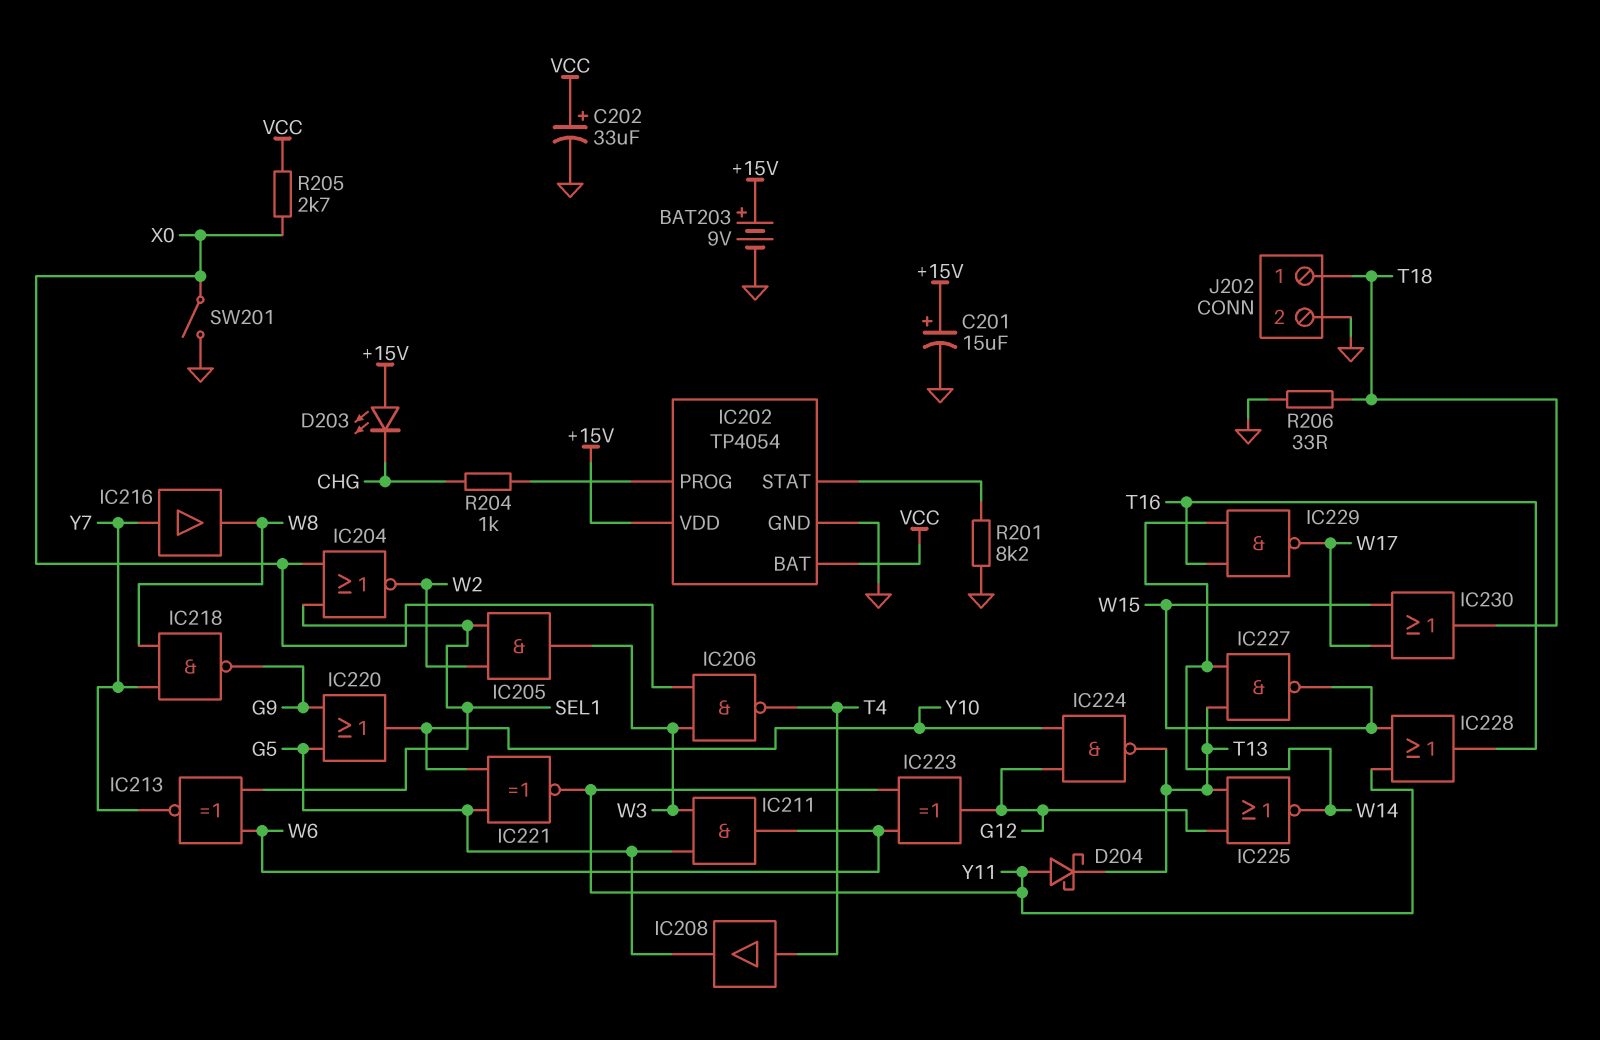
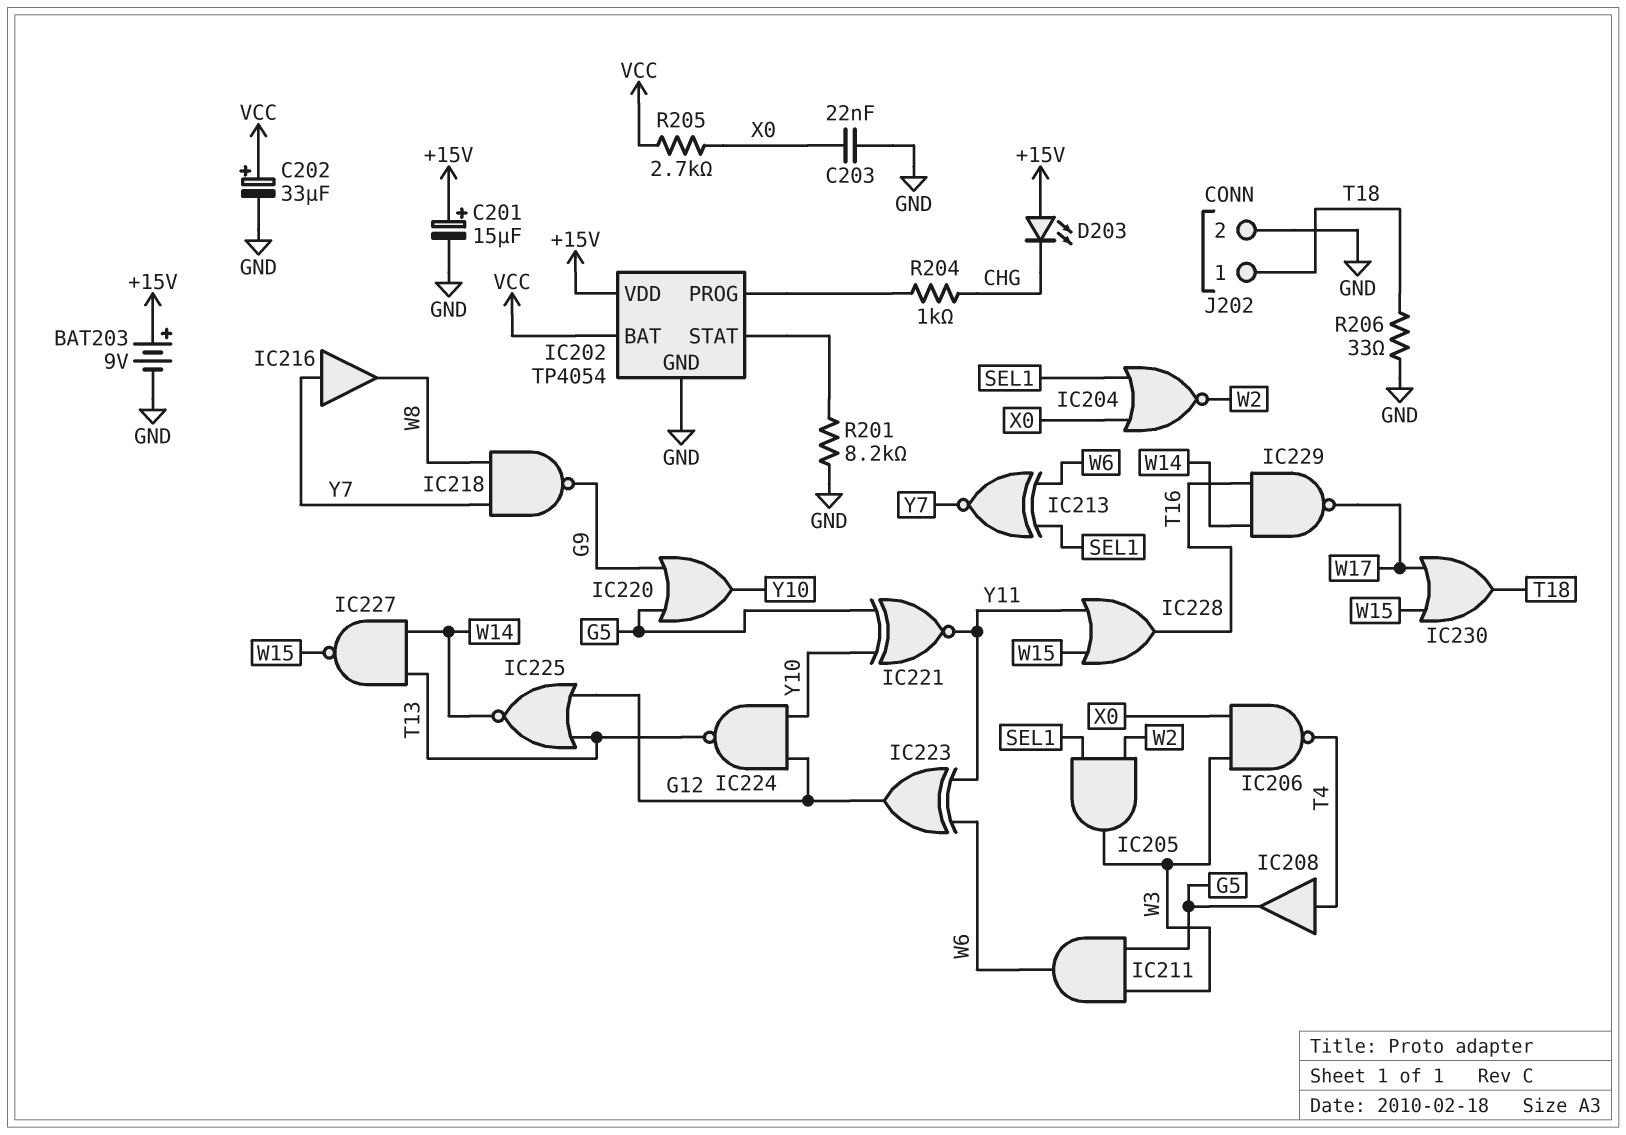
C203: none -> 22nF (GND, X0)
D204: schottky (A Y11, K T13) -> none
SW201: switch (GND, X0) -> none

